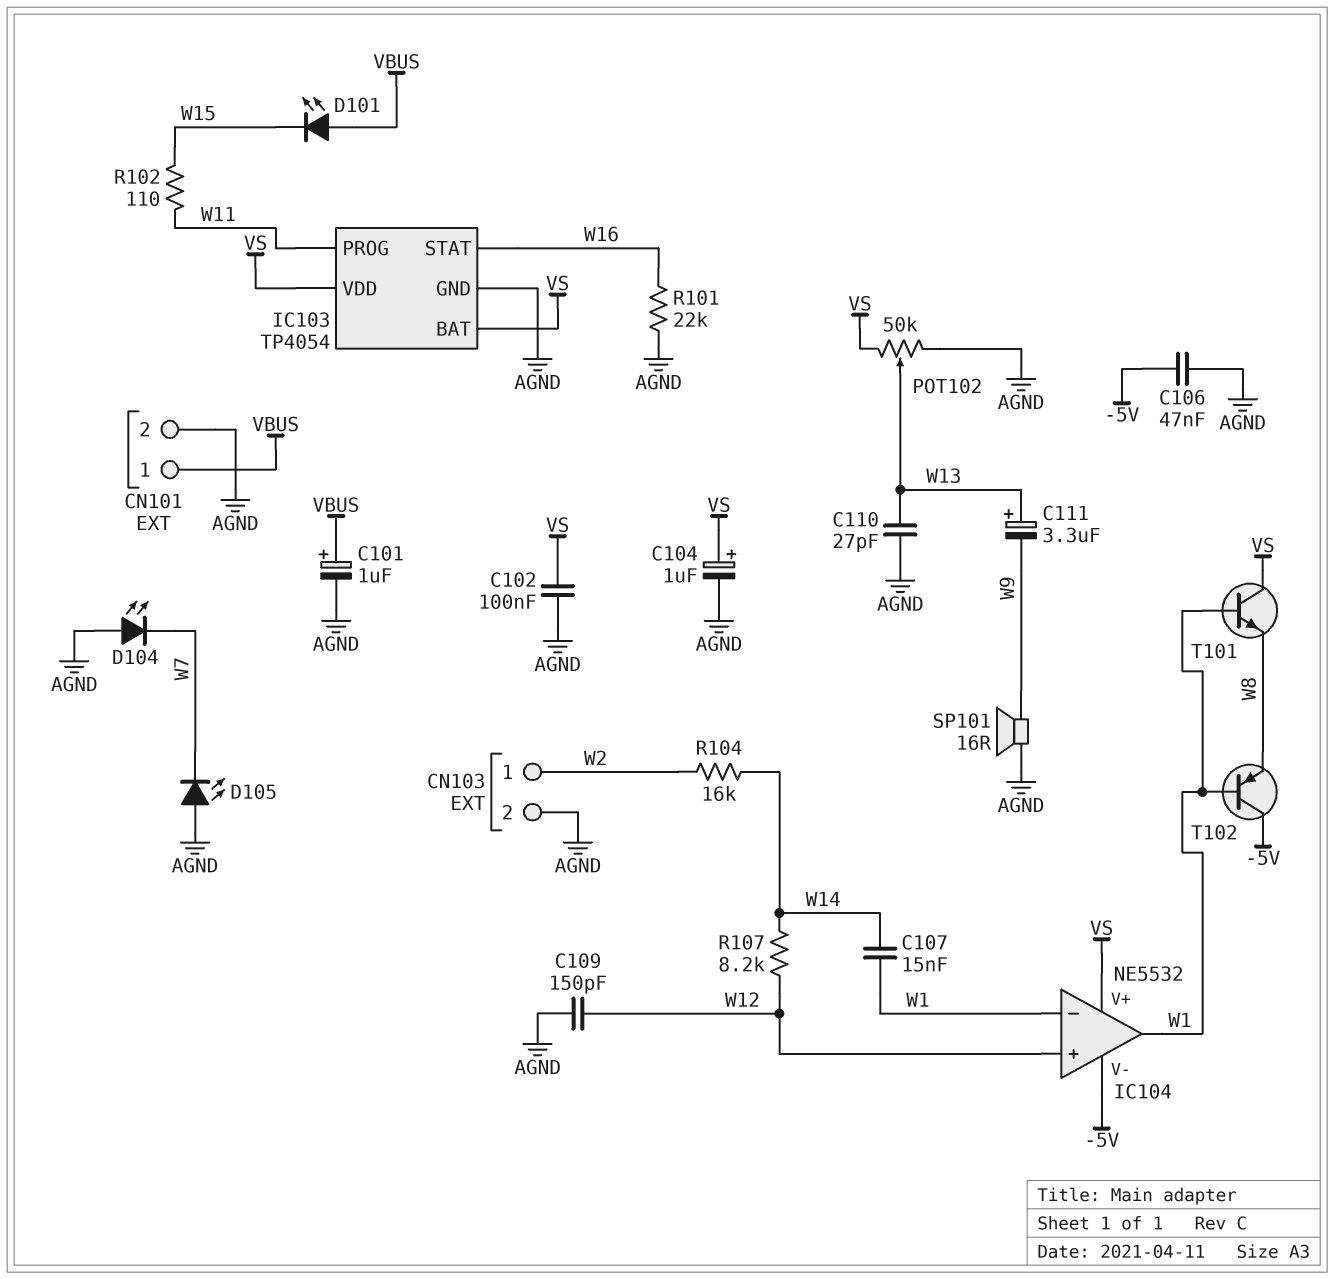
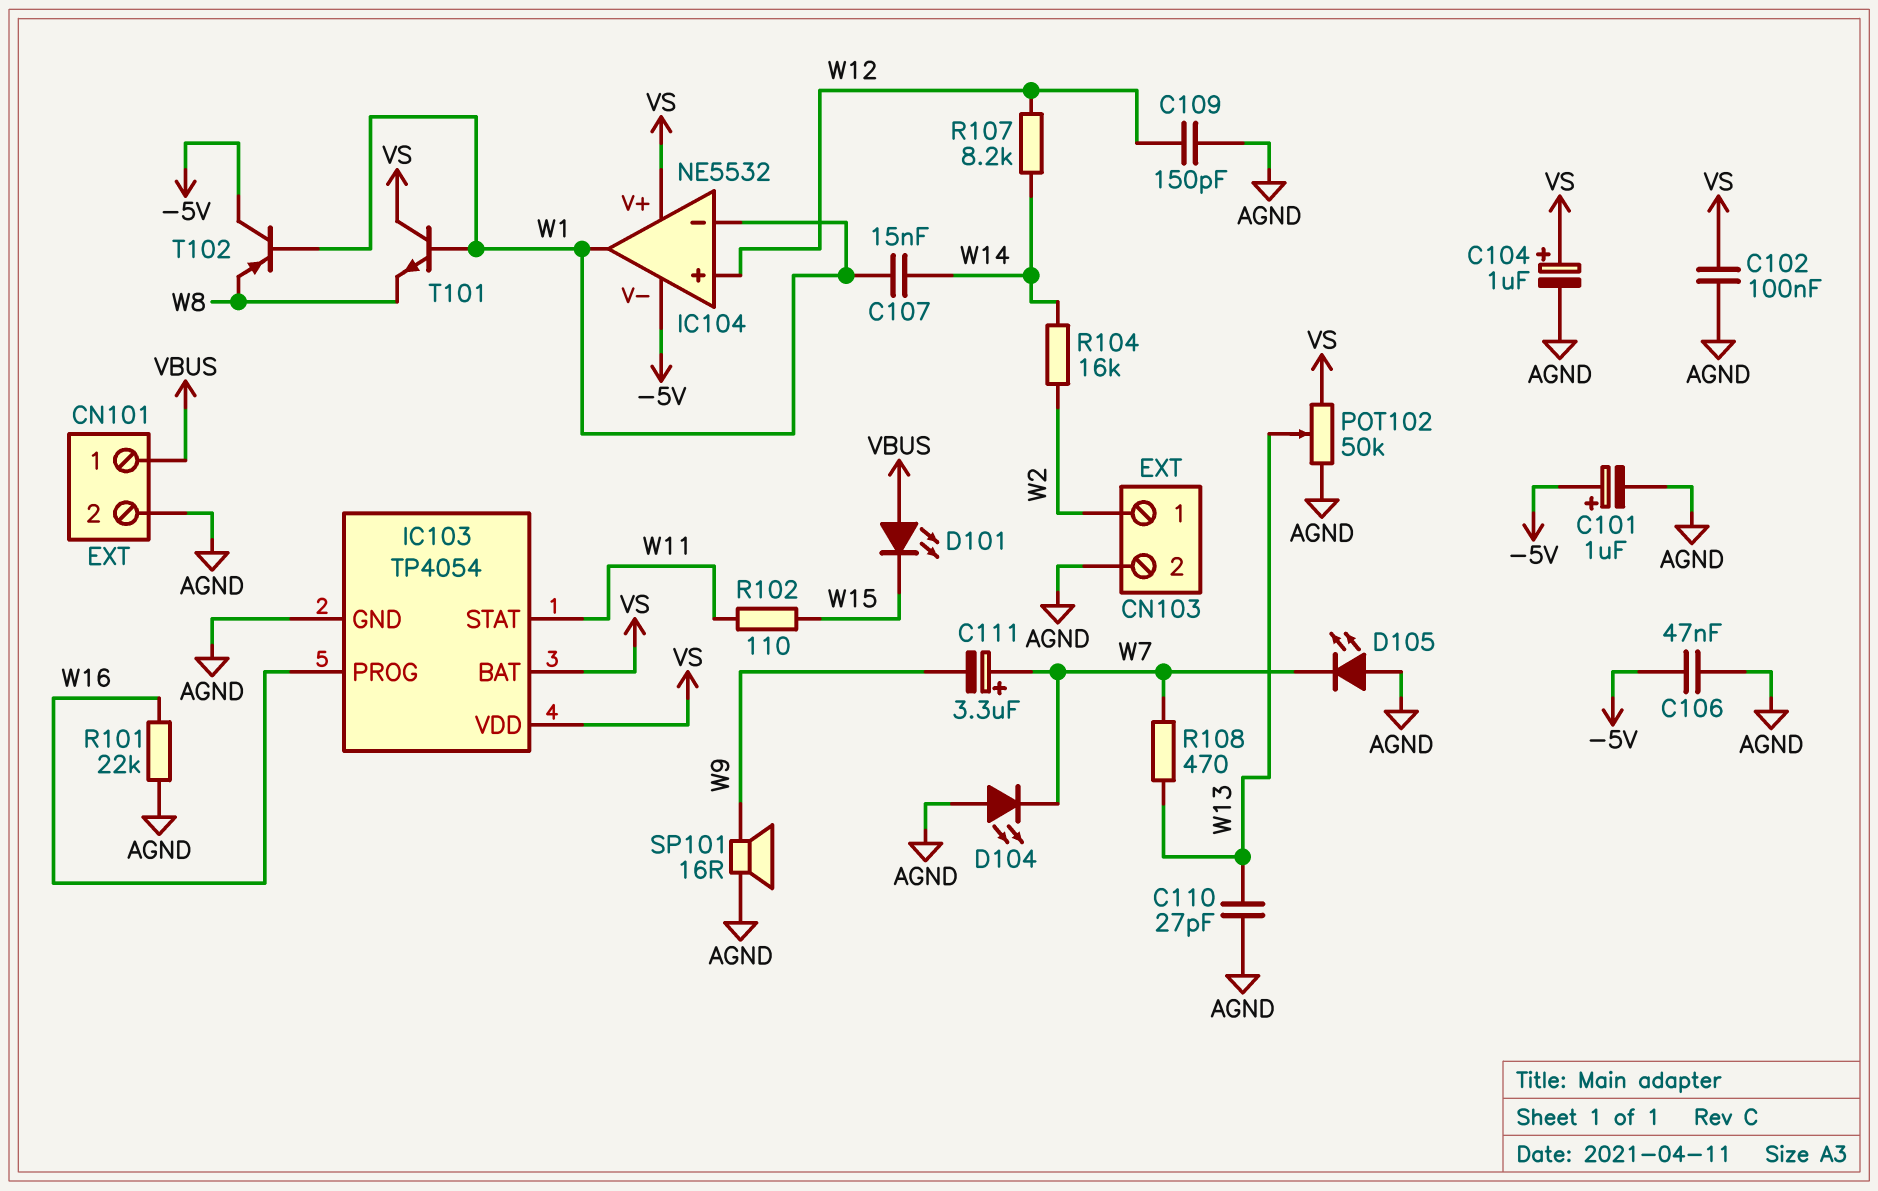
C101: 1uF (plus VBUS, minus AGND) -> 1uF (plus -5V, minus AGND)
C111: 3.3uF (plus W13, minus W9) -> 3.3uF (plus W7, minus W9)
IC103 pin PROG: W11 -> W16
IC103 pin STAT: W16 -> W11
R108: none -> 470 (W7, W13)

